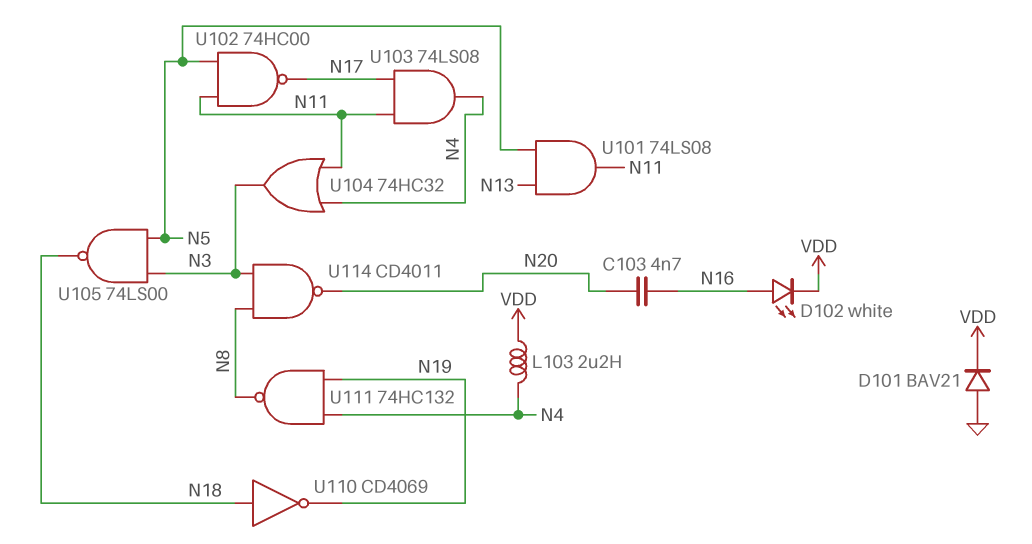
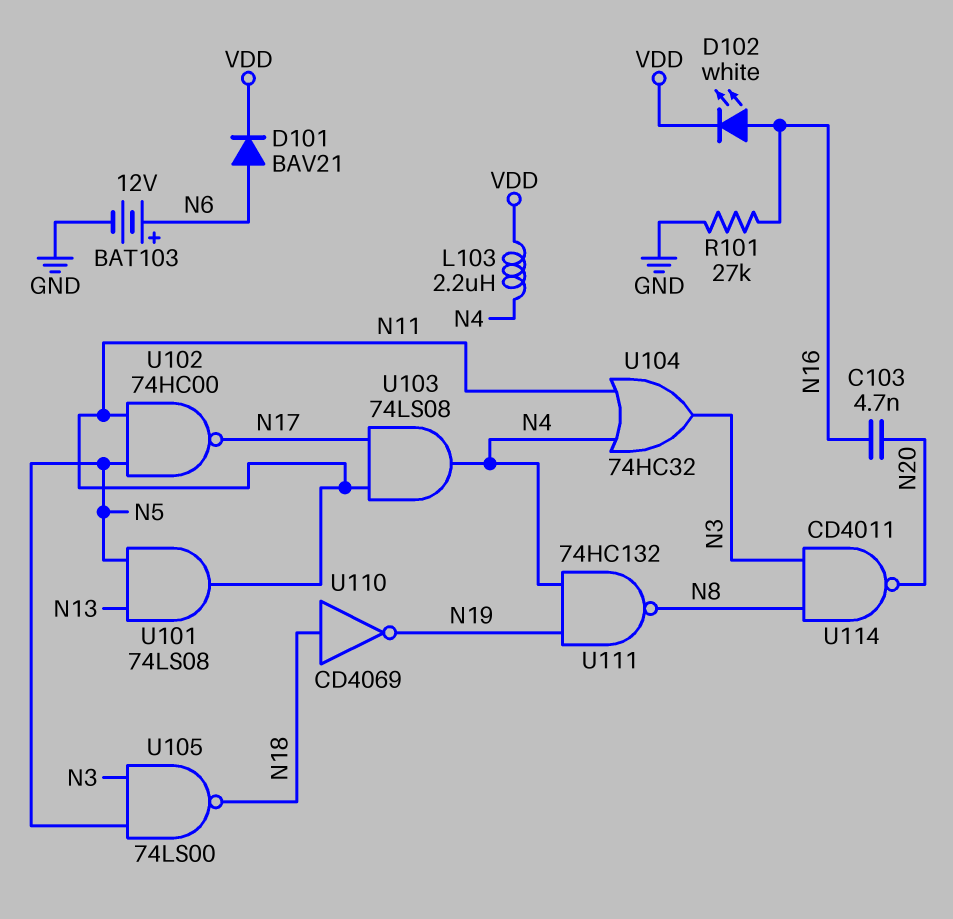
BAT103: none -> 12V (plus N6, minus GND)
D101: diode BAV21 (A GND, K VDD) -> diode BAV21 (A N6, K VDD)
R101: none -> 27k (GND, N16)

